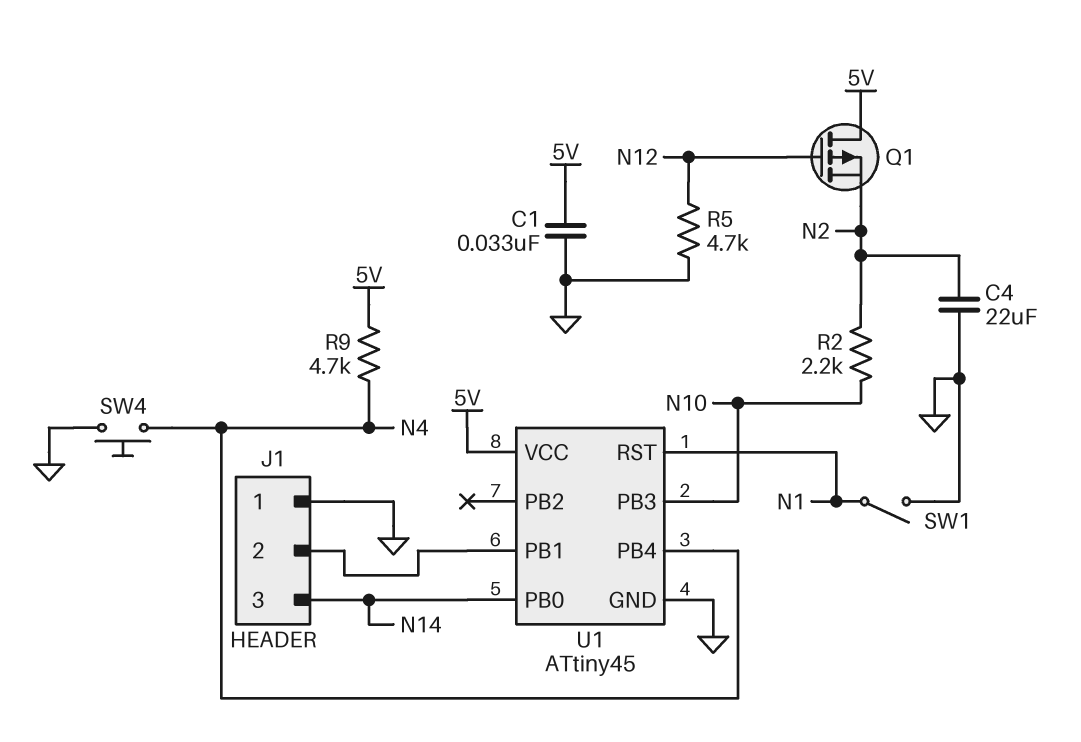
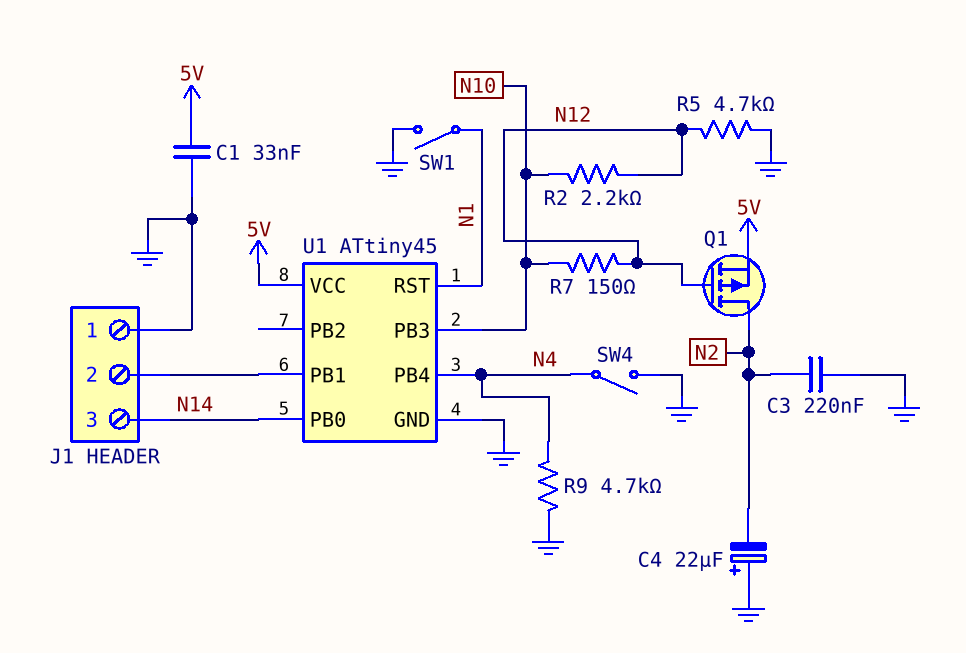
C3: none -> 220nF (GND, N2)
C4: 22uF (GND, N2) -> 22uF (plus GND, minus N2)
Q1: PMOS (G N12, D 5V, S N2) -> PMOS (G N12, D N2, S 5V)
R2: 2.2k (N2, N10) -> 2.2k (N10, N12)
R7: none -> 150 (N10, N12)
R9: 4.7k (5V, N4) -> 4.7k (GND, N4)
SW4: button (GND, N4) -> switch (GND, N4)

